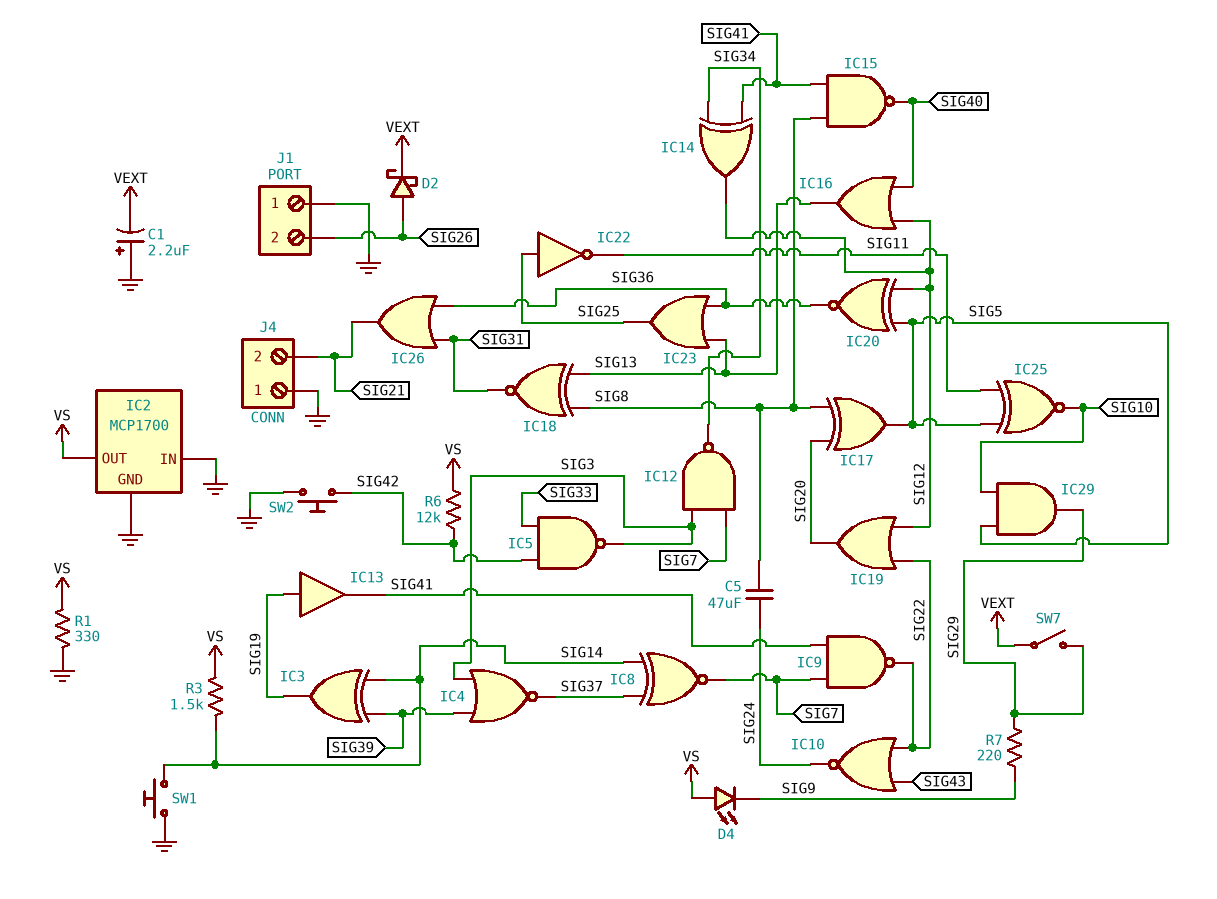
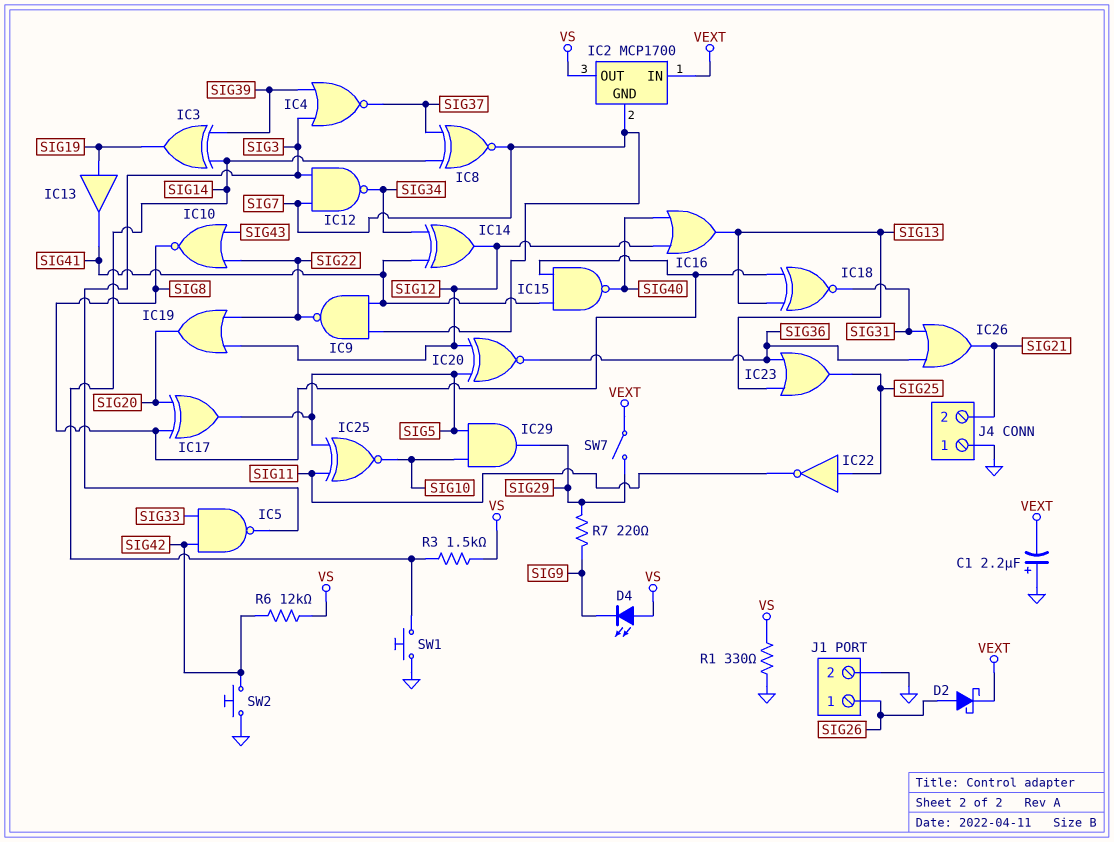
C5: 47uF (SIG8, SIG24) -> none
IC2 pin GND: GND -> SIG7
IC2 pin IN: GND -> VEXT
IC10: NOR (in SIG22, in SIG43, out SIG24) -> NOR (in SIG22, in SIG43, out SIG8)
J1 pin 1: GND -> SIG26
J1 pin 2: SIG26 -> GND

